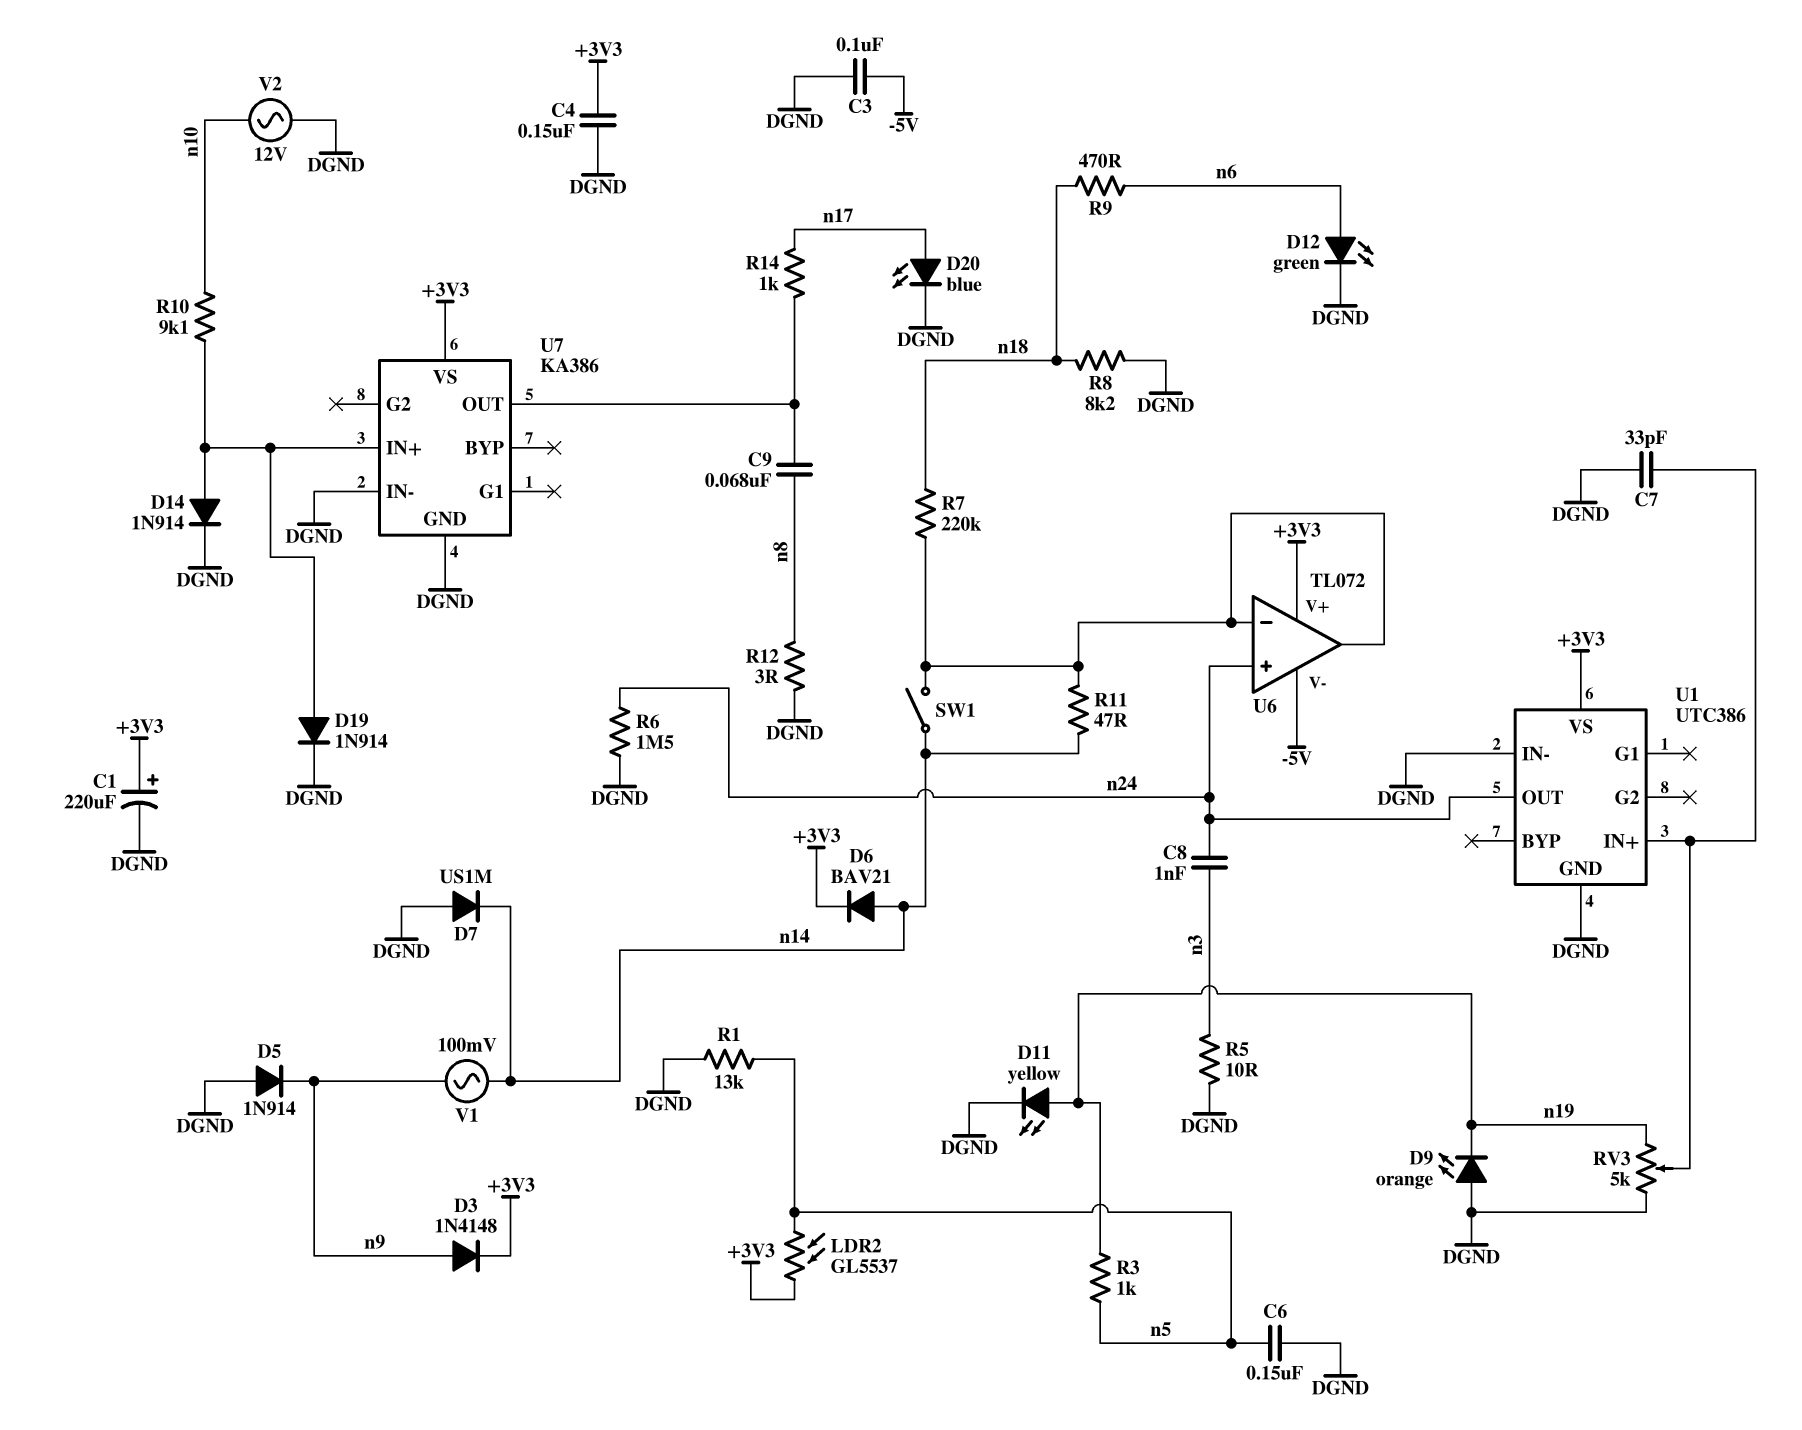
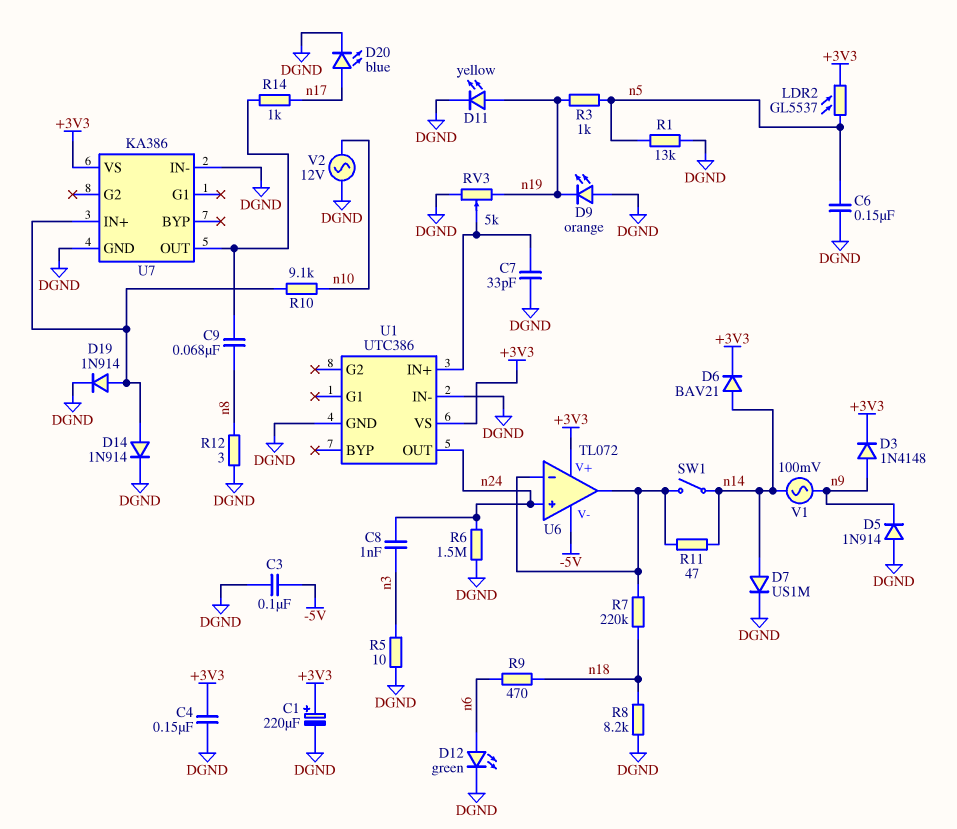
D7: diode US1M (A DGND, K n14) -> diode US1M (A n14, K DGND)

